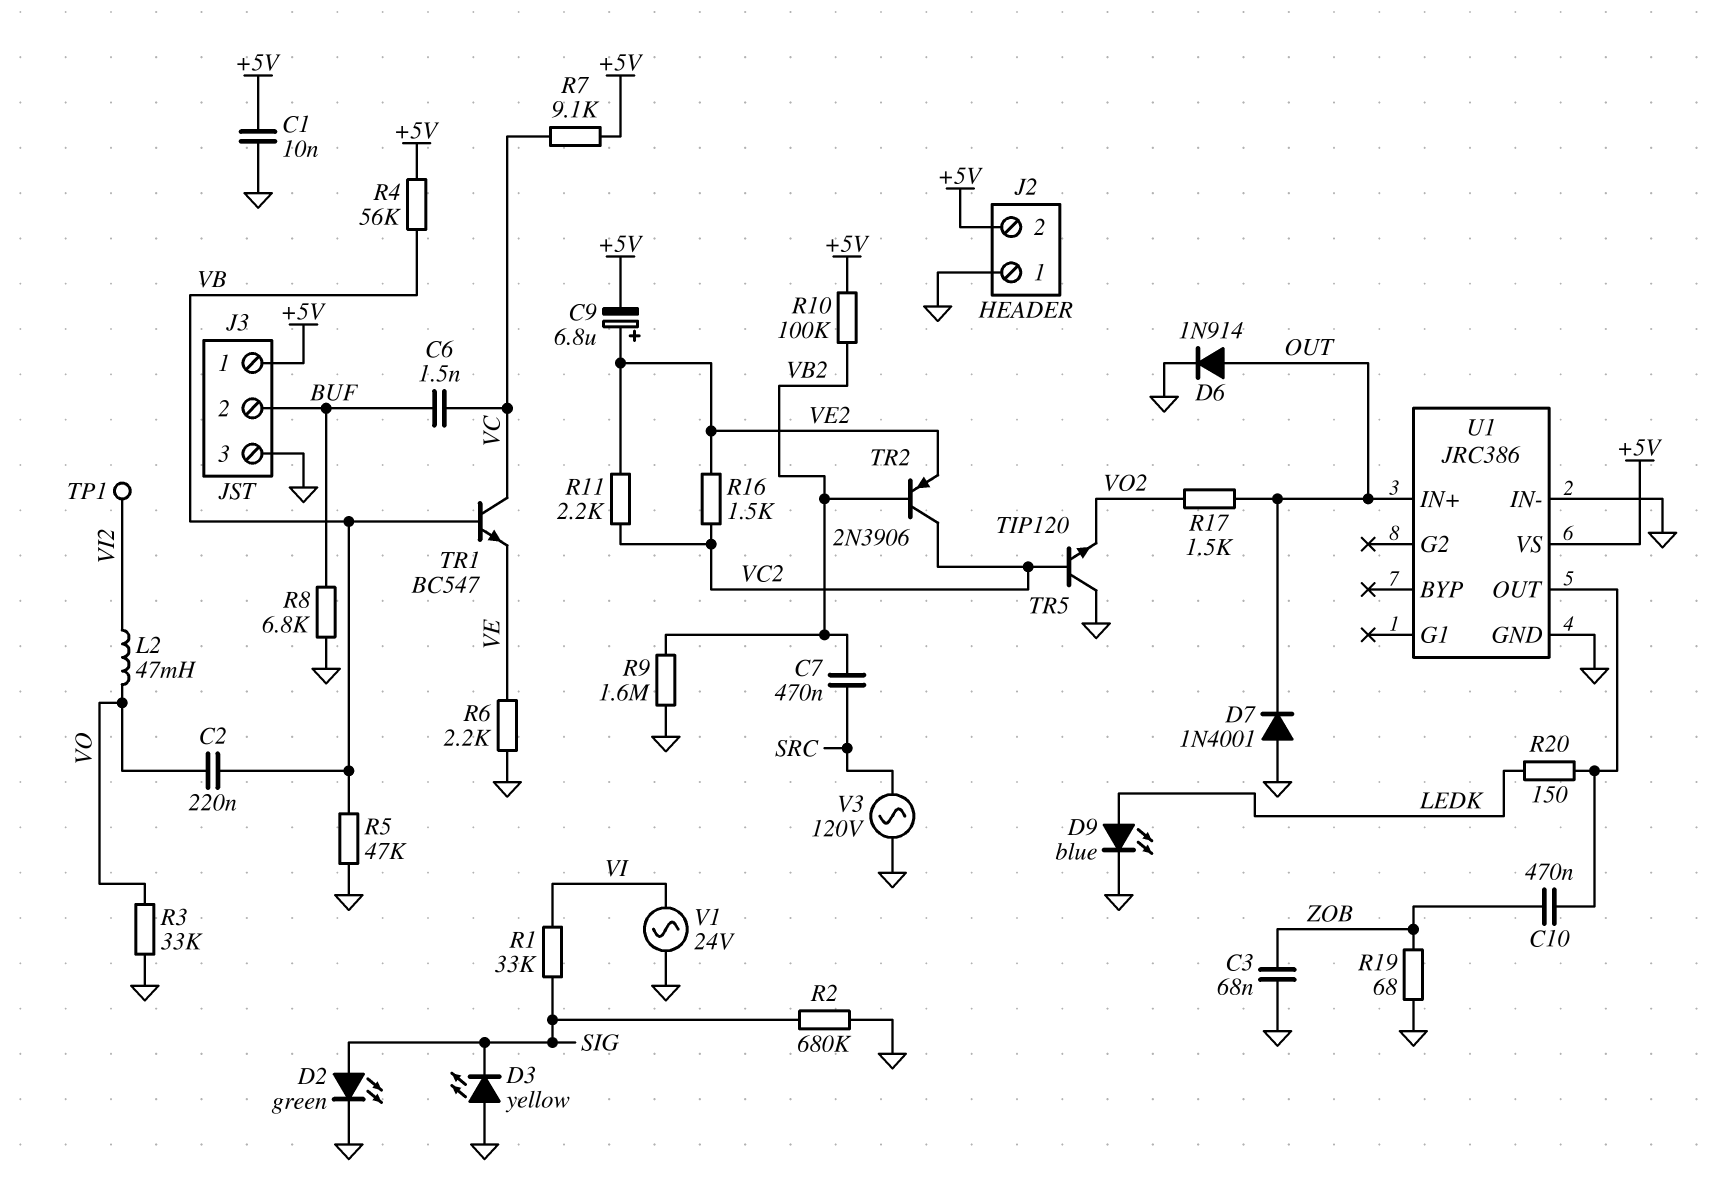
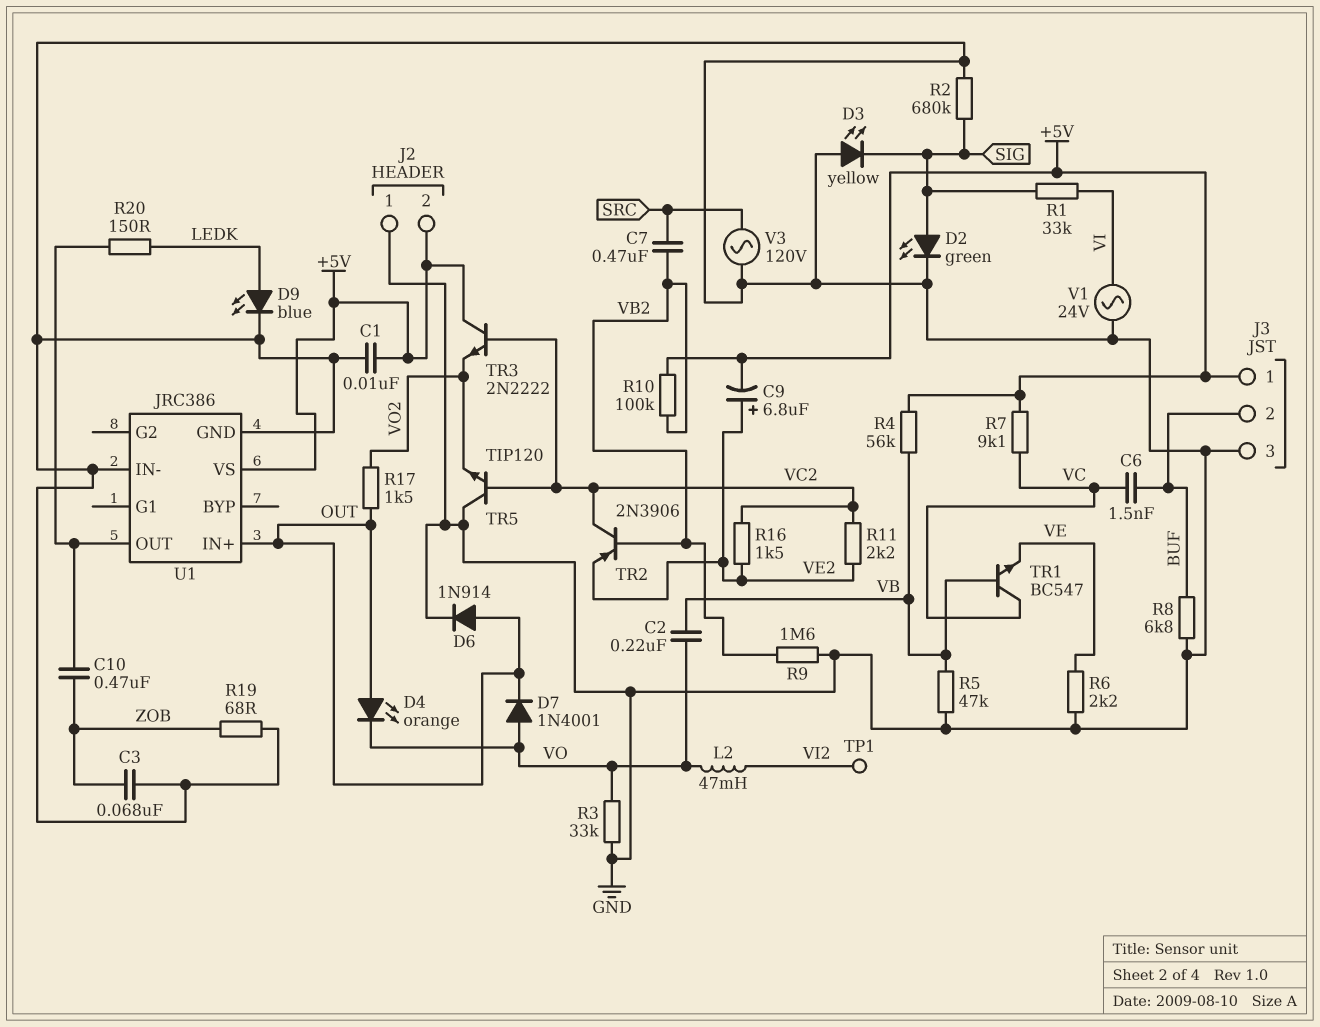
D4: none -> LED orange (A OUT, K VO)
D7: diode 1N4001 (A GND, K OUT) -> diode 1N4001 (A VO, K OUT)
TR3: none -> NPN 2N2222 (B VC2, C +5V, E VO2)

